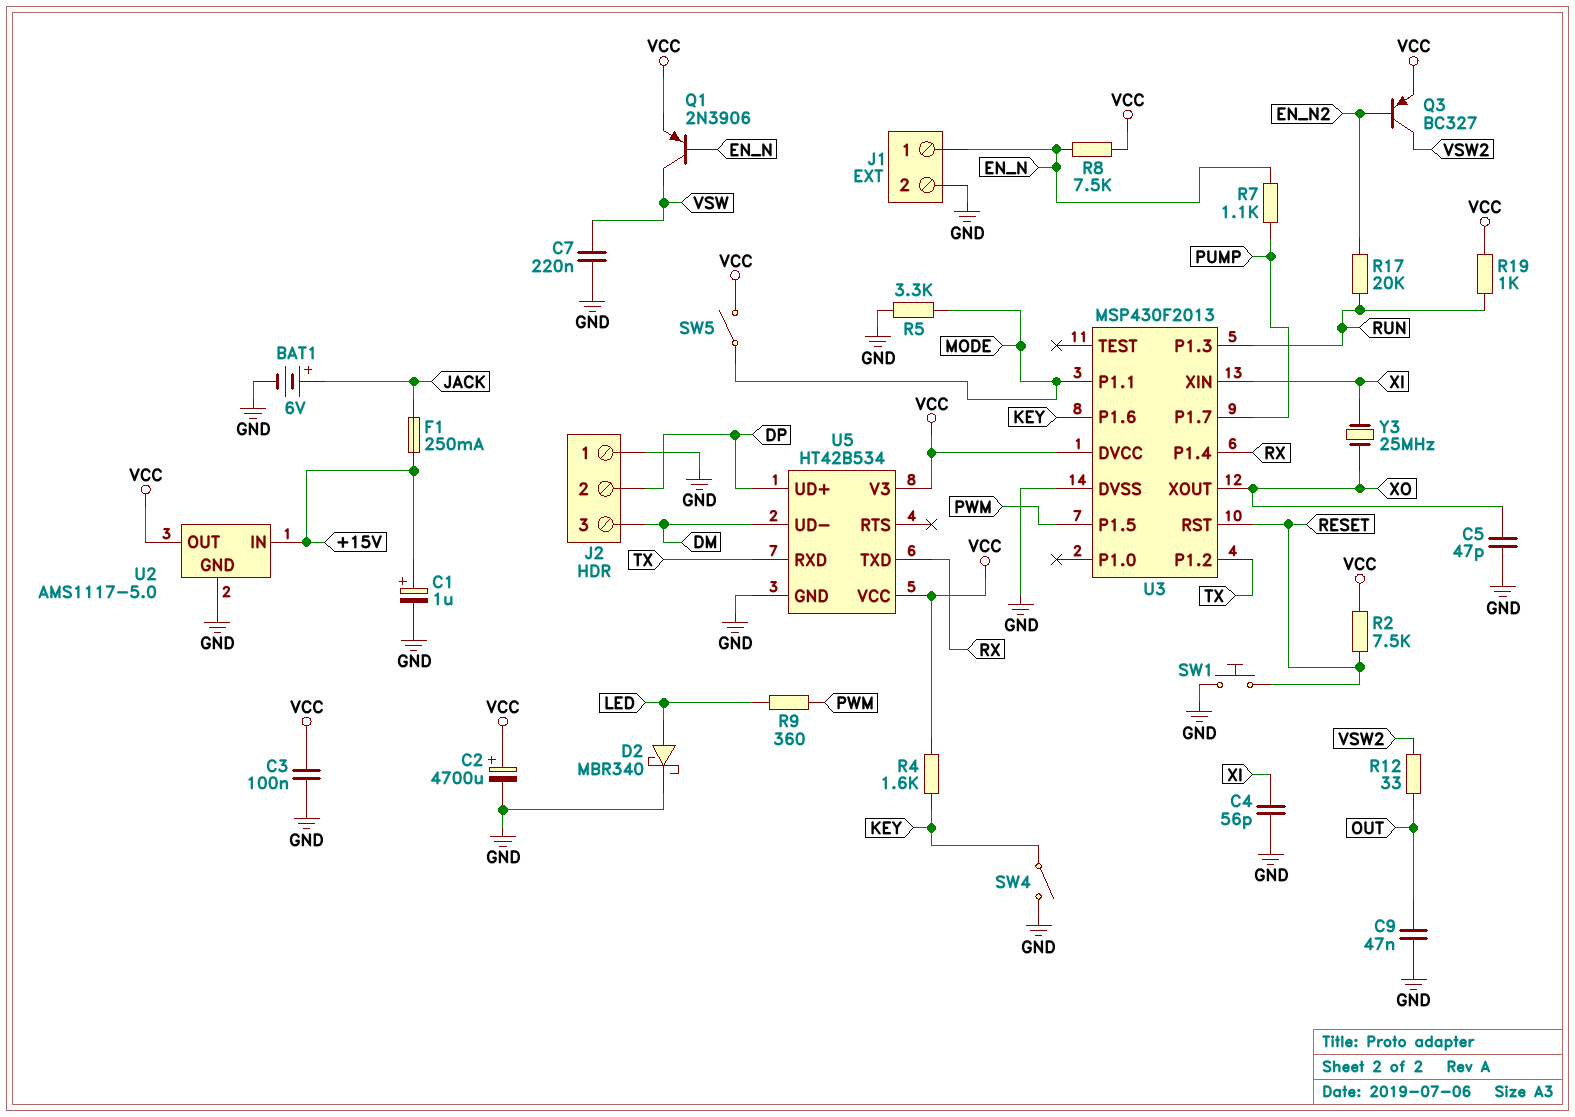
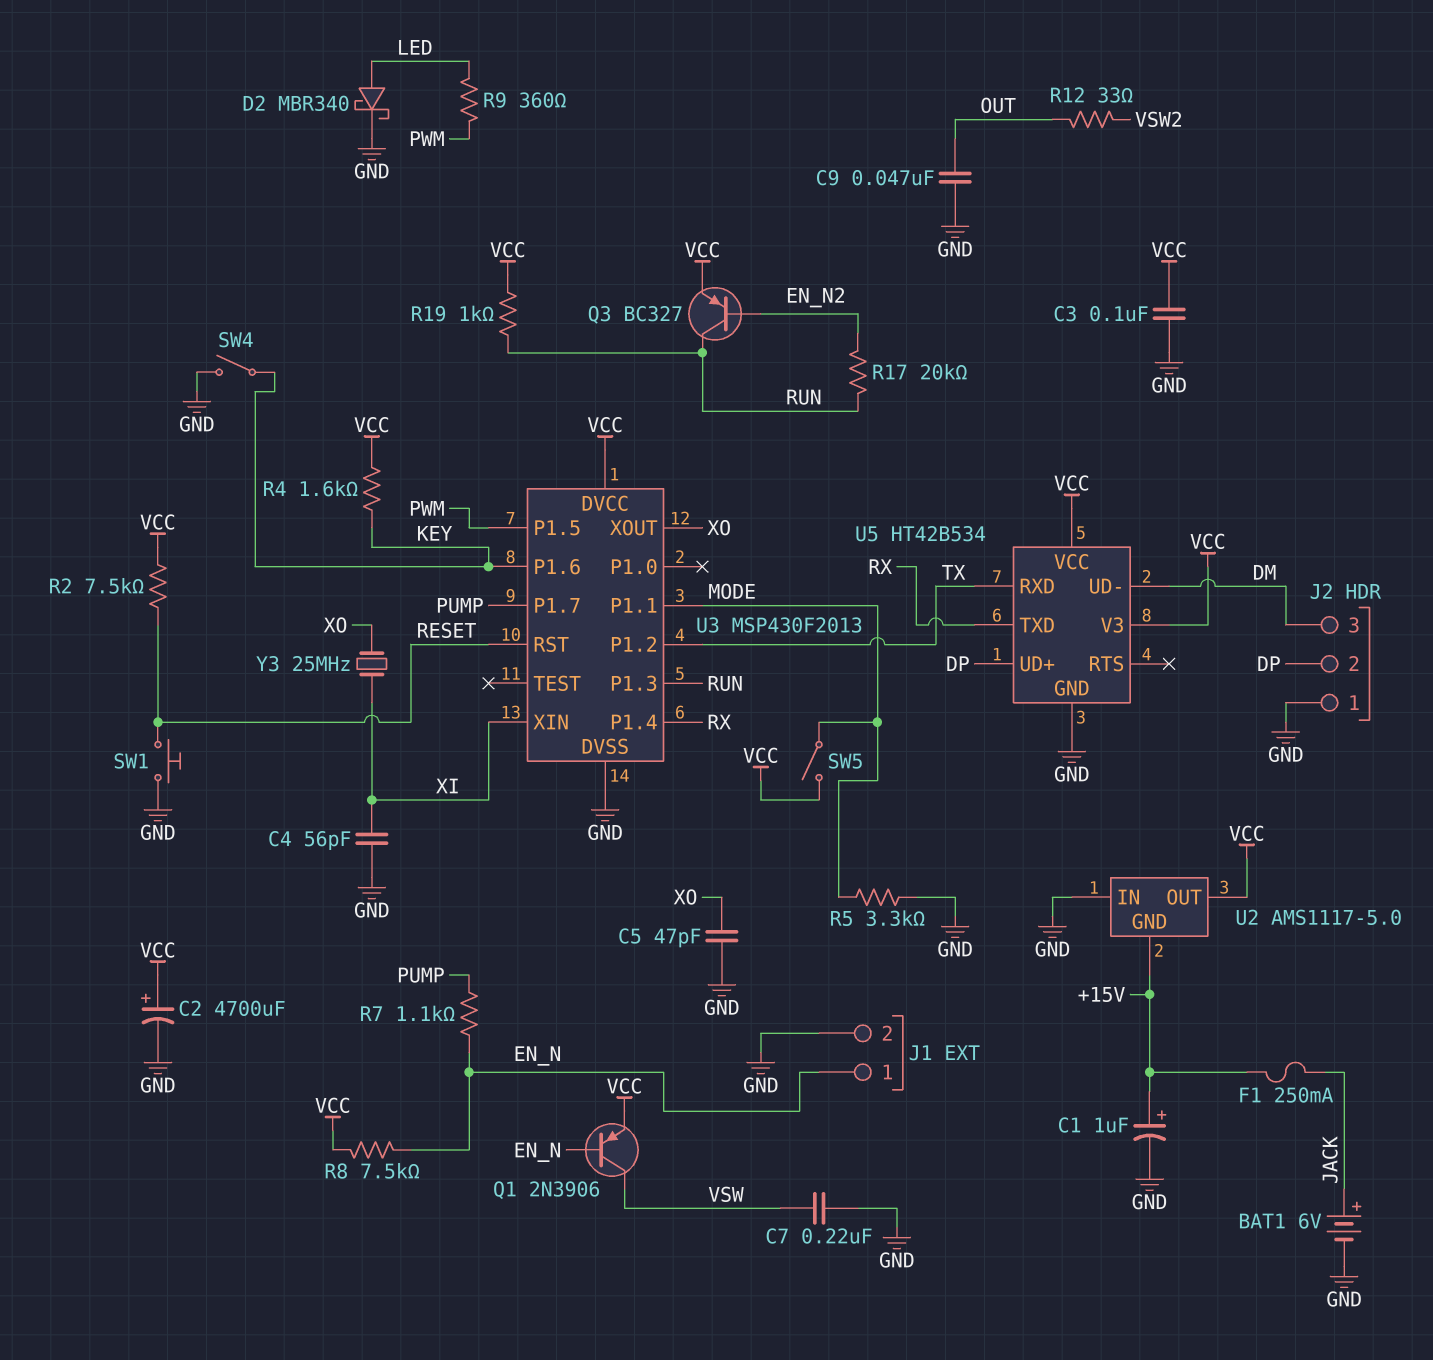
Q3: PNP BC327 (B EN_N2, C VSW2, E VCC) -> PNP BC327 (B EN_N2, C RUN, E VCC)
U2 pin GND: GND -> +15V
U2 pin IN: +15V -> GND

